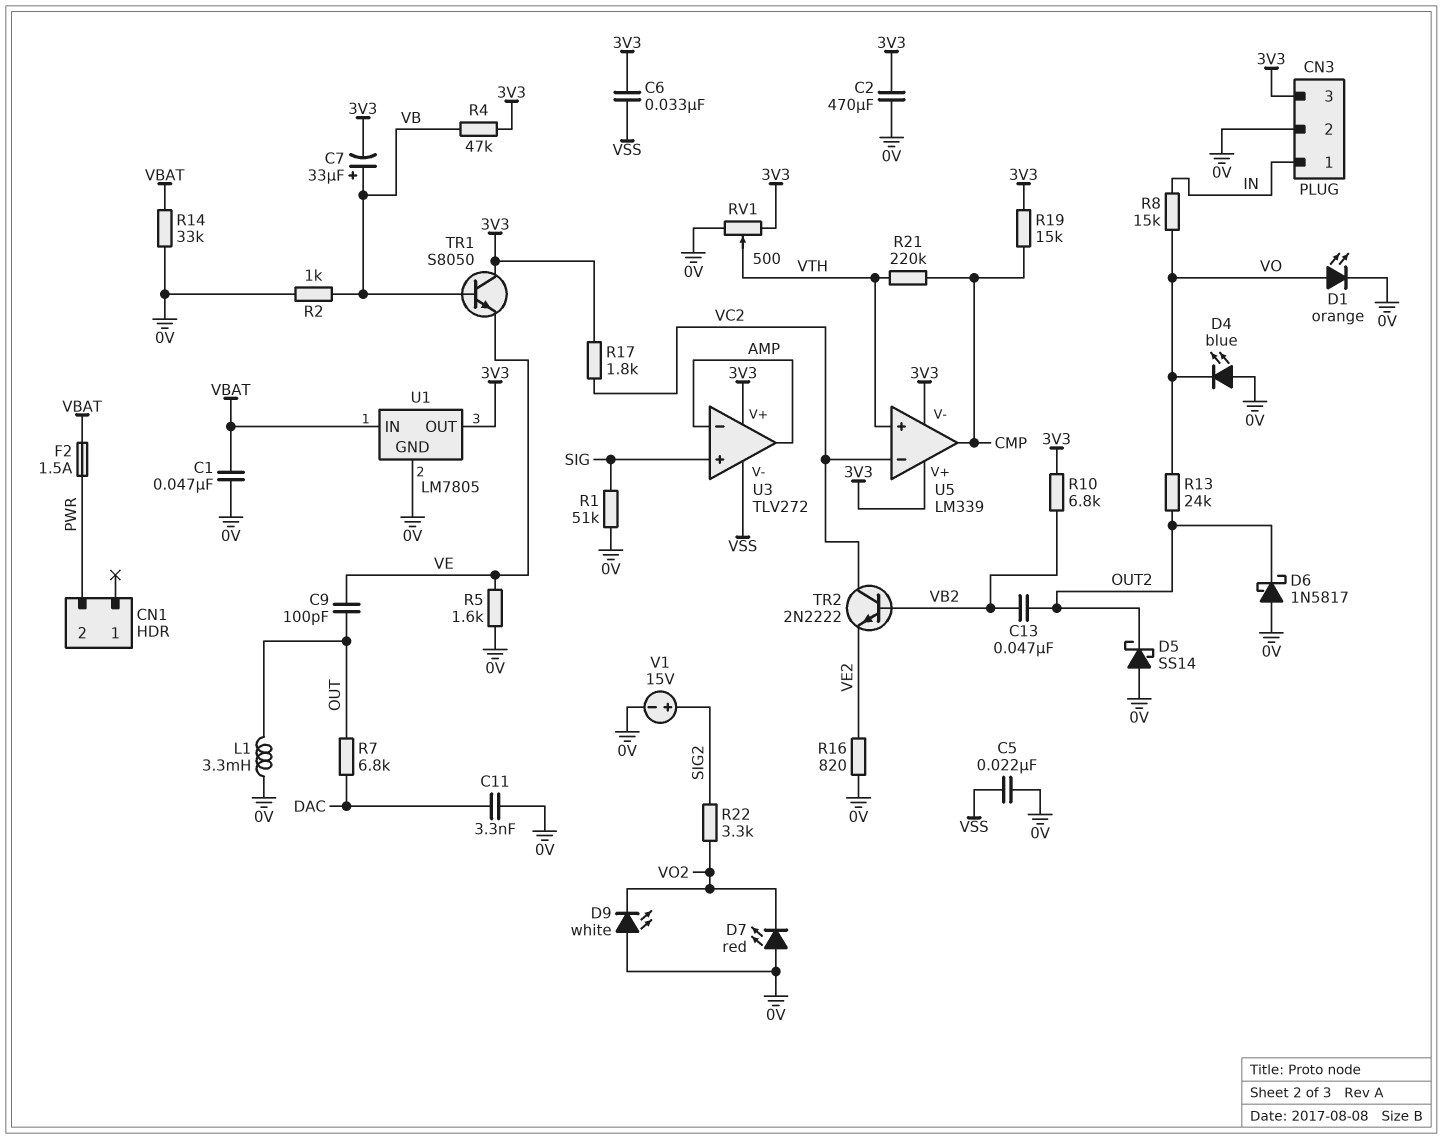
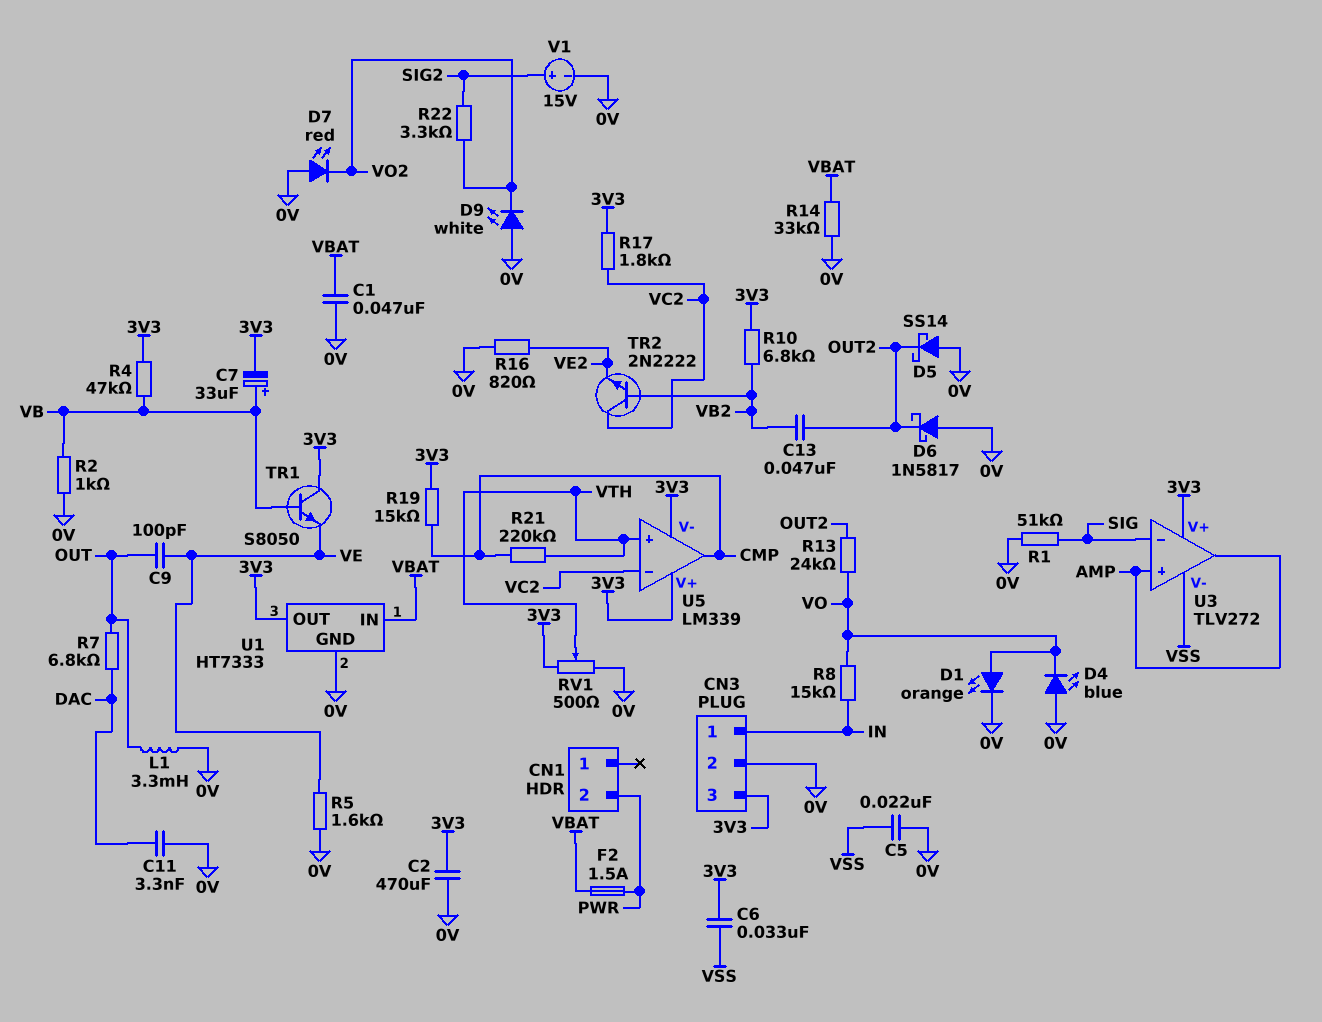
U1: LM7805 -> HT7333
U3 pin in+: SIG -> AMP
U3 pin in-: AMP -> SIG

